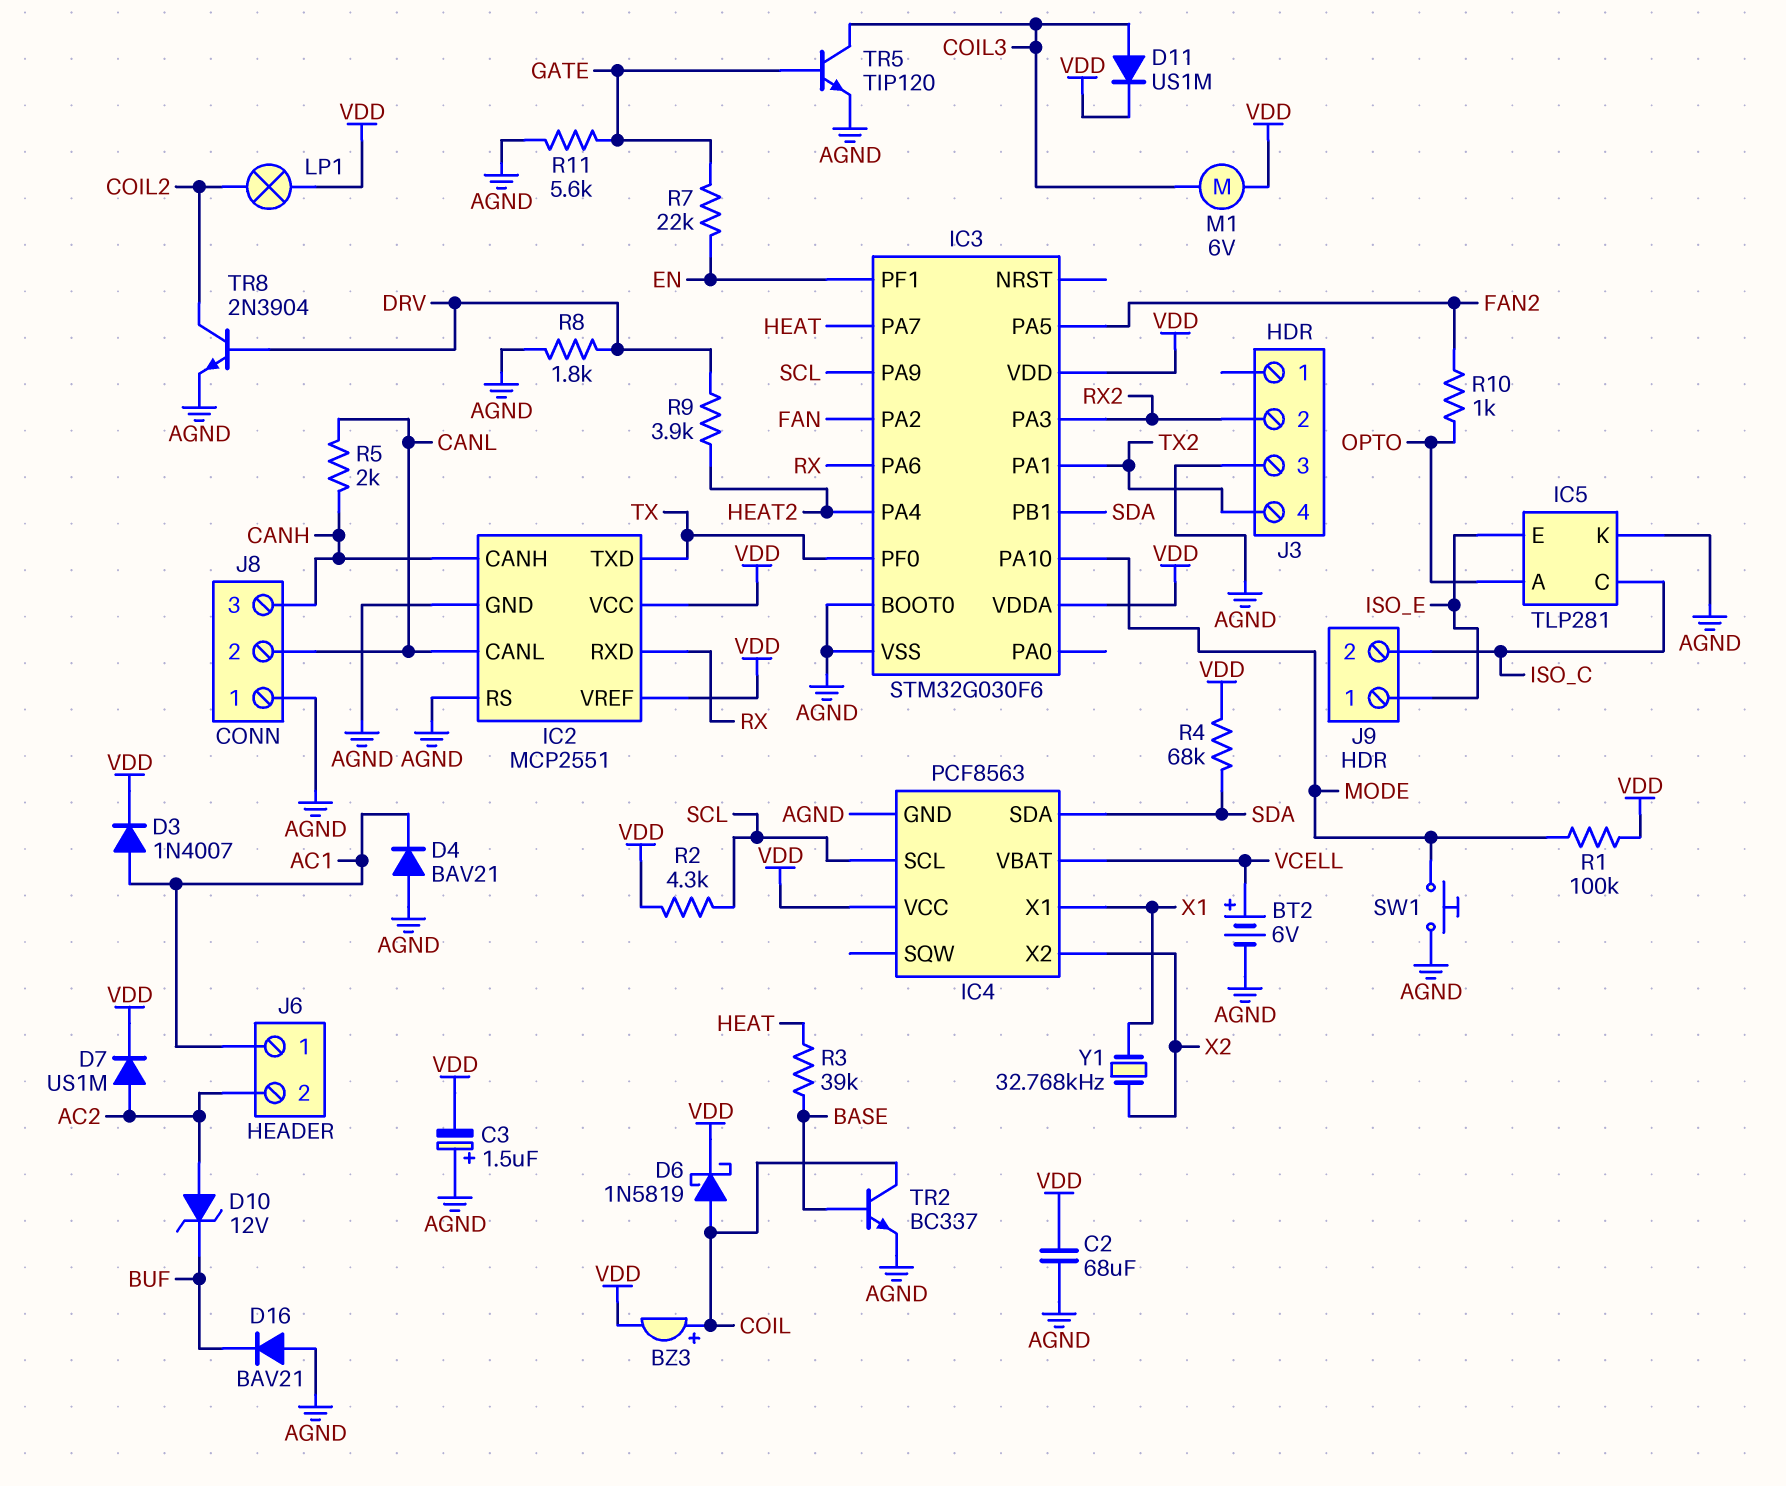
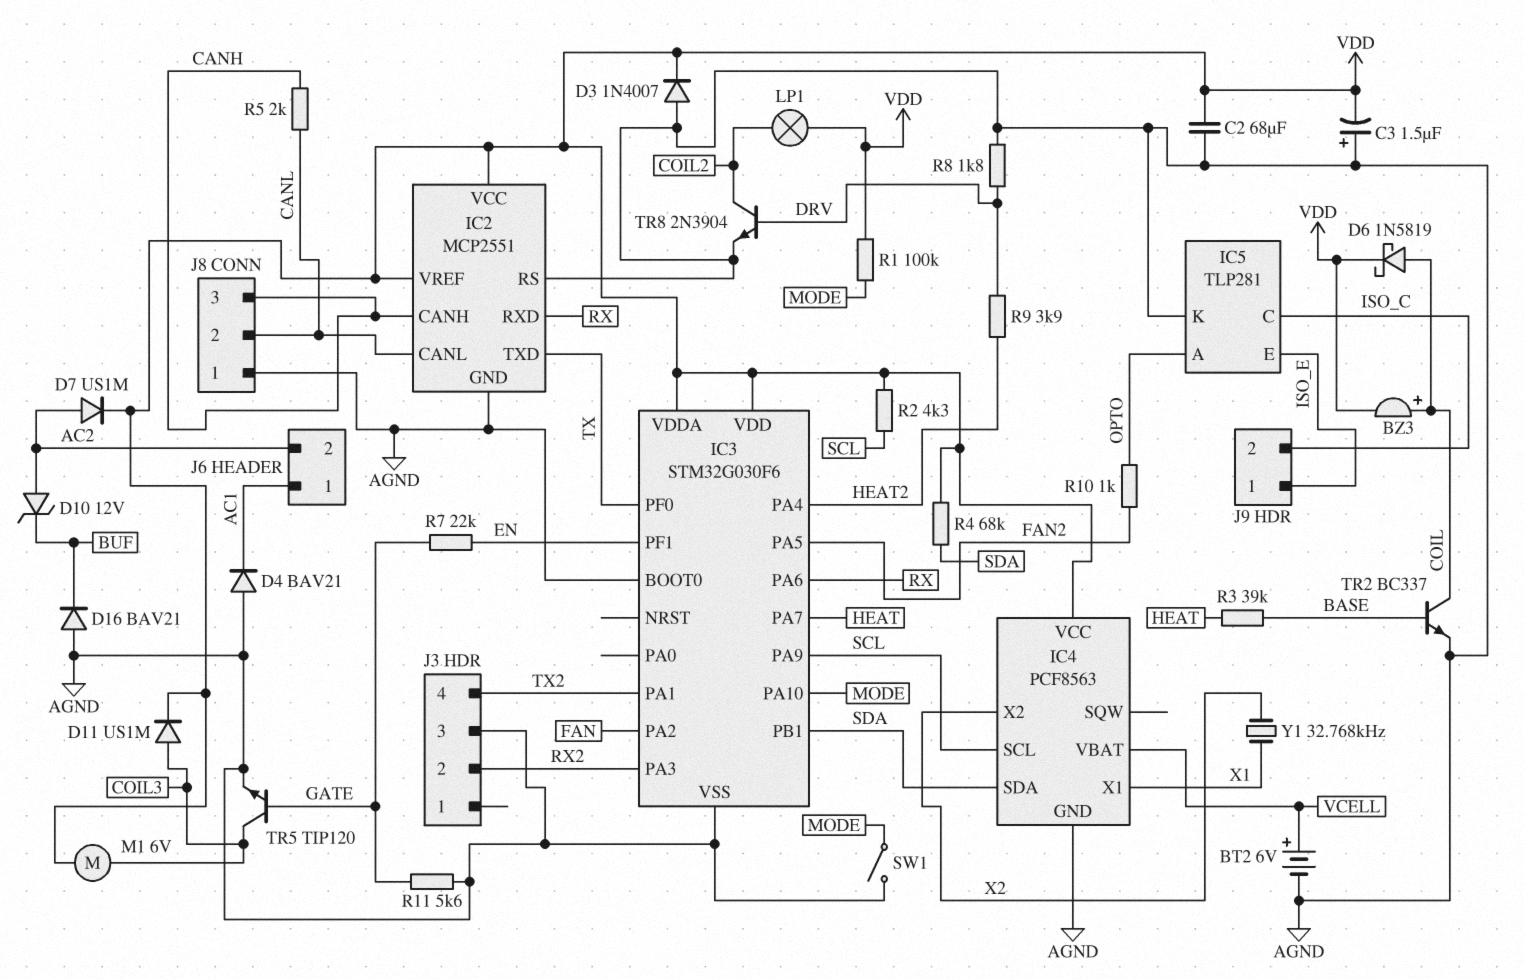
D3: diode 1N4007 (A AC1, K VDD) -> diode 1N4007 (A AGND, K VDD)
SW1: button (AGND, MODE) -> switch (AGND, MODE)

